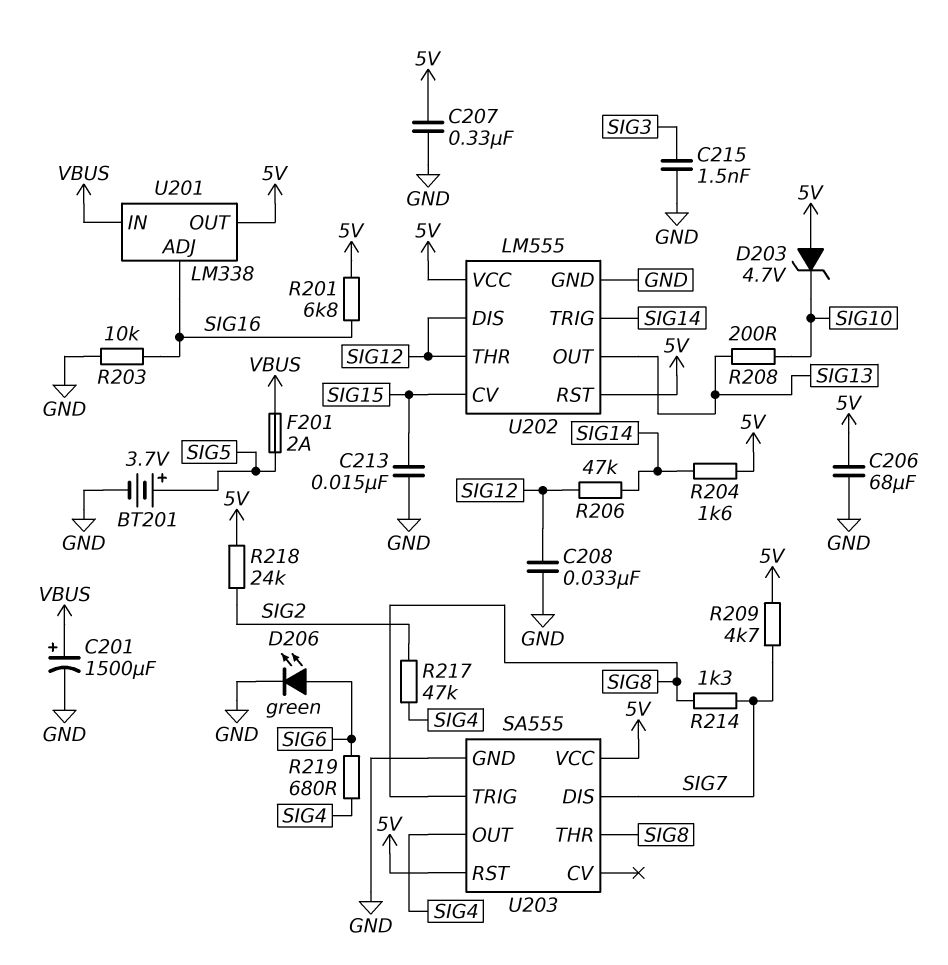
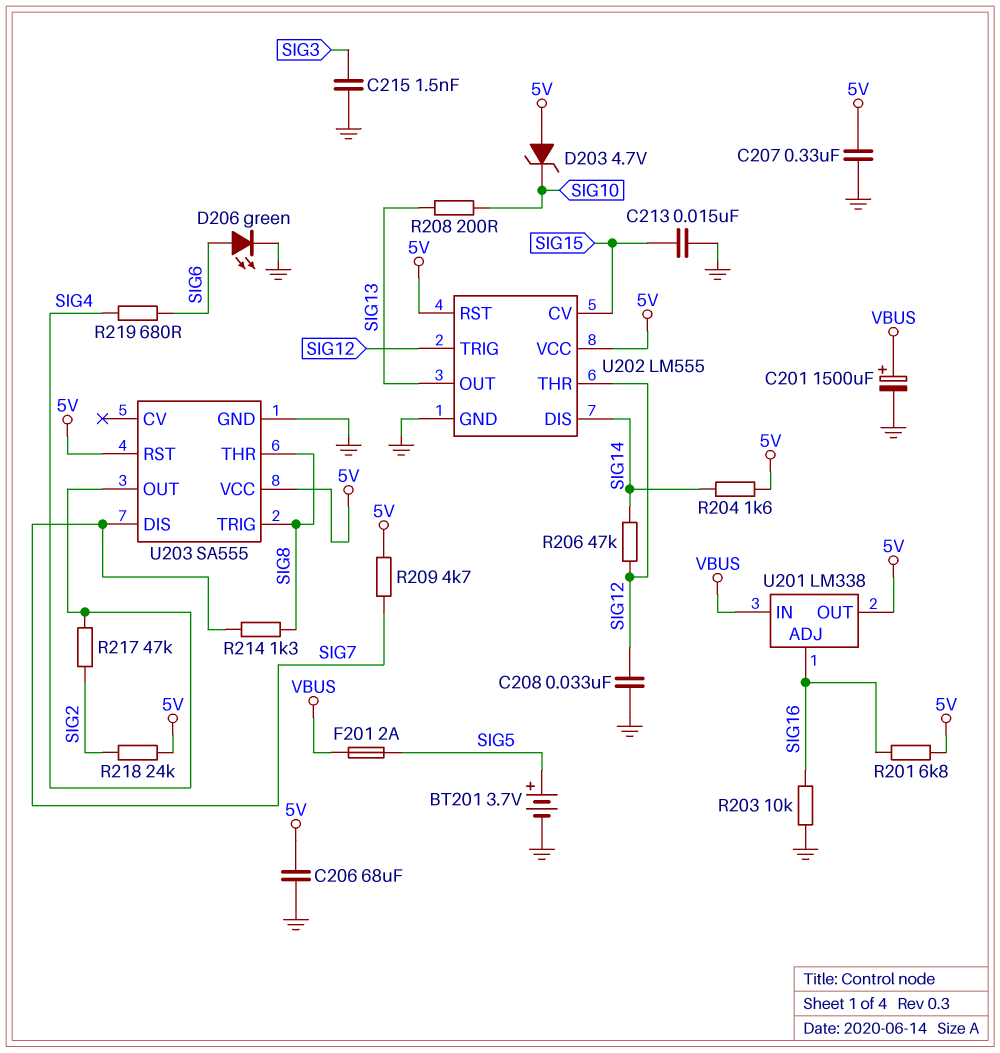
U202 pin DIS: SIG12 -> SIG14
U202 pin TRIG: SIG14 -> SIG12

